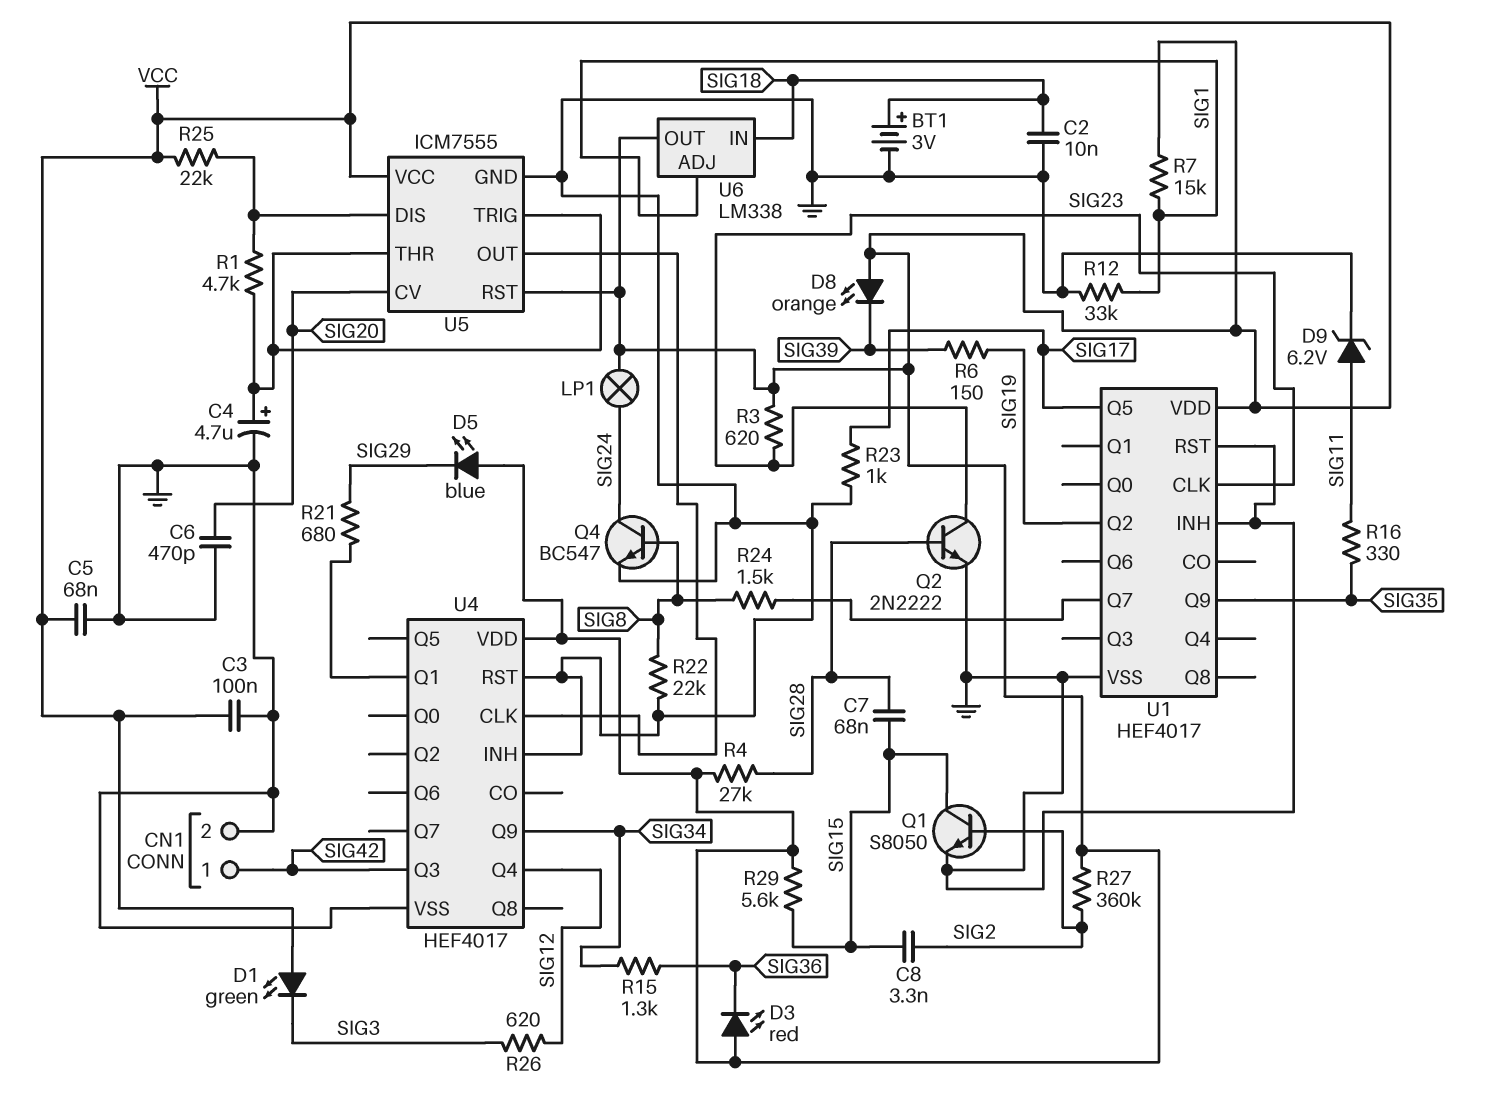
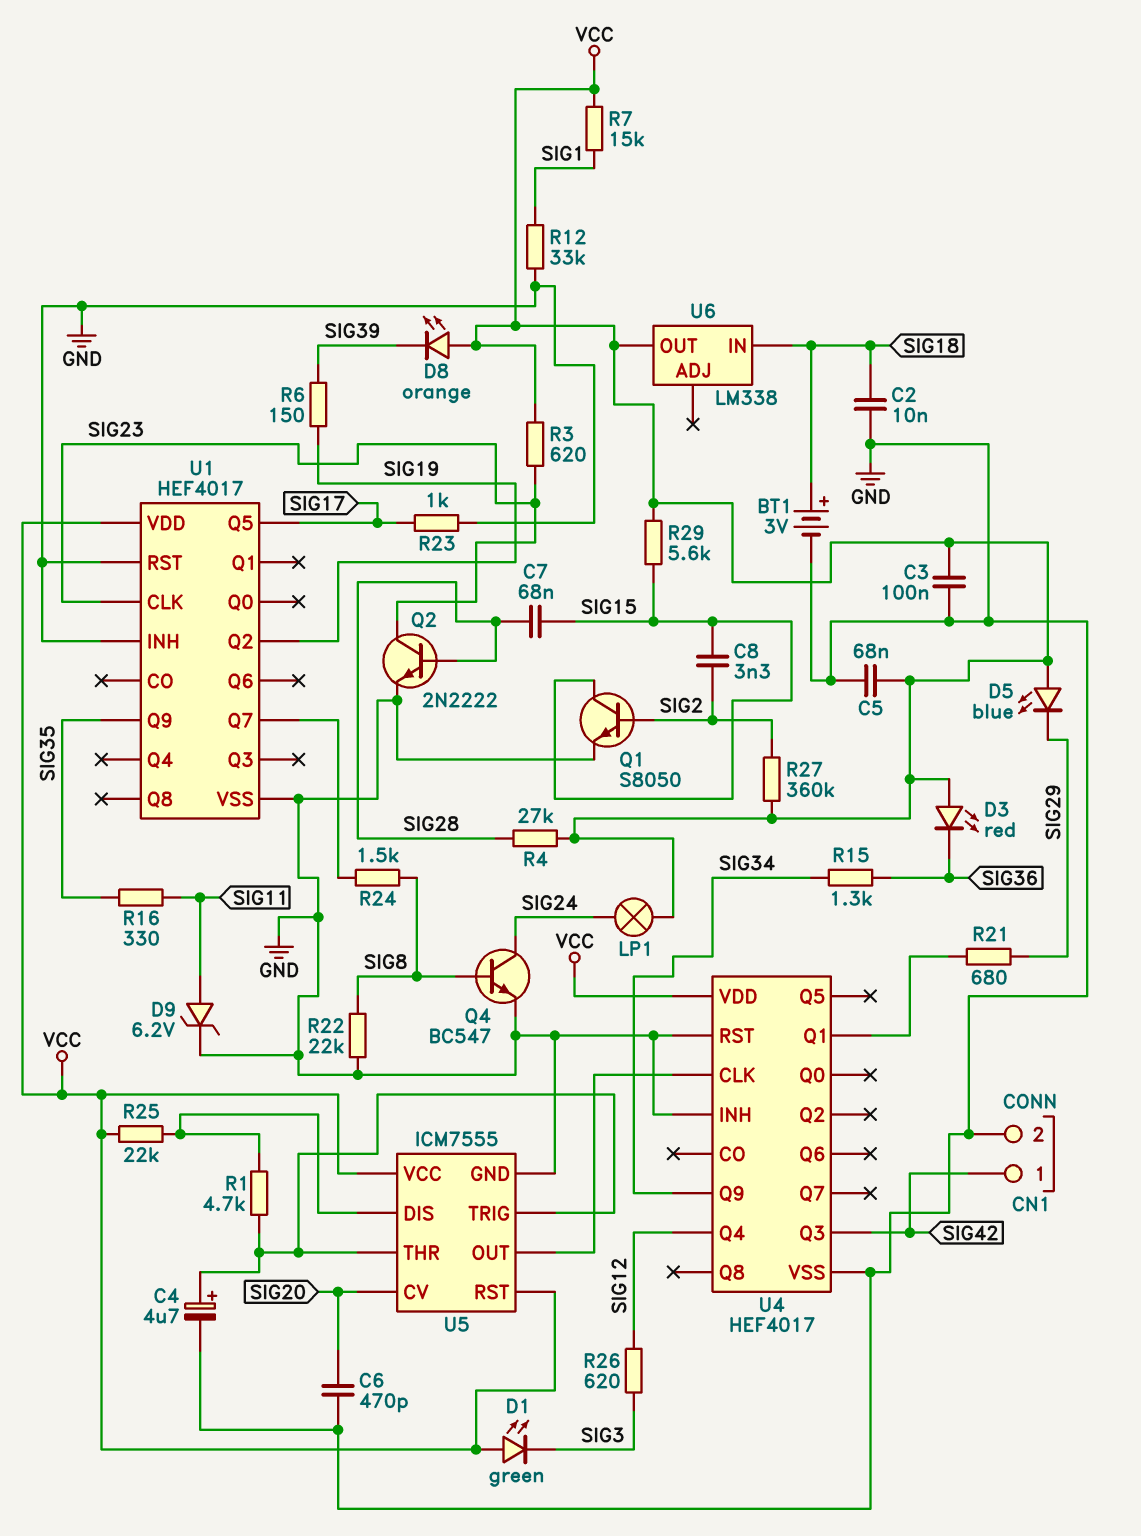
U6 pin ADJ: SIG1 -> none

